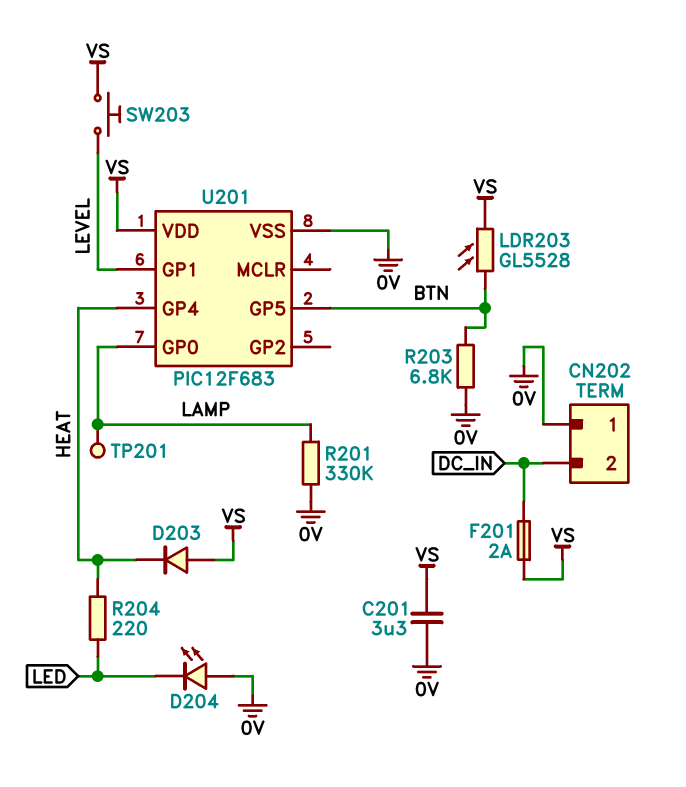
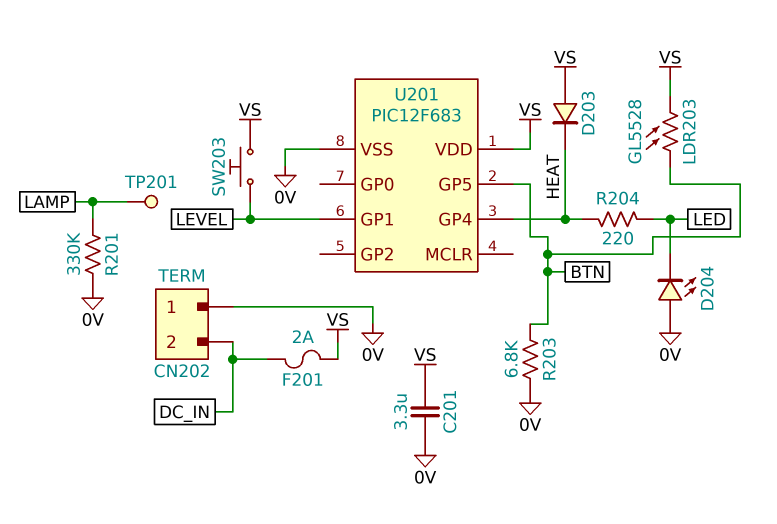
U201 pin GP0: LAMP -> none

